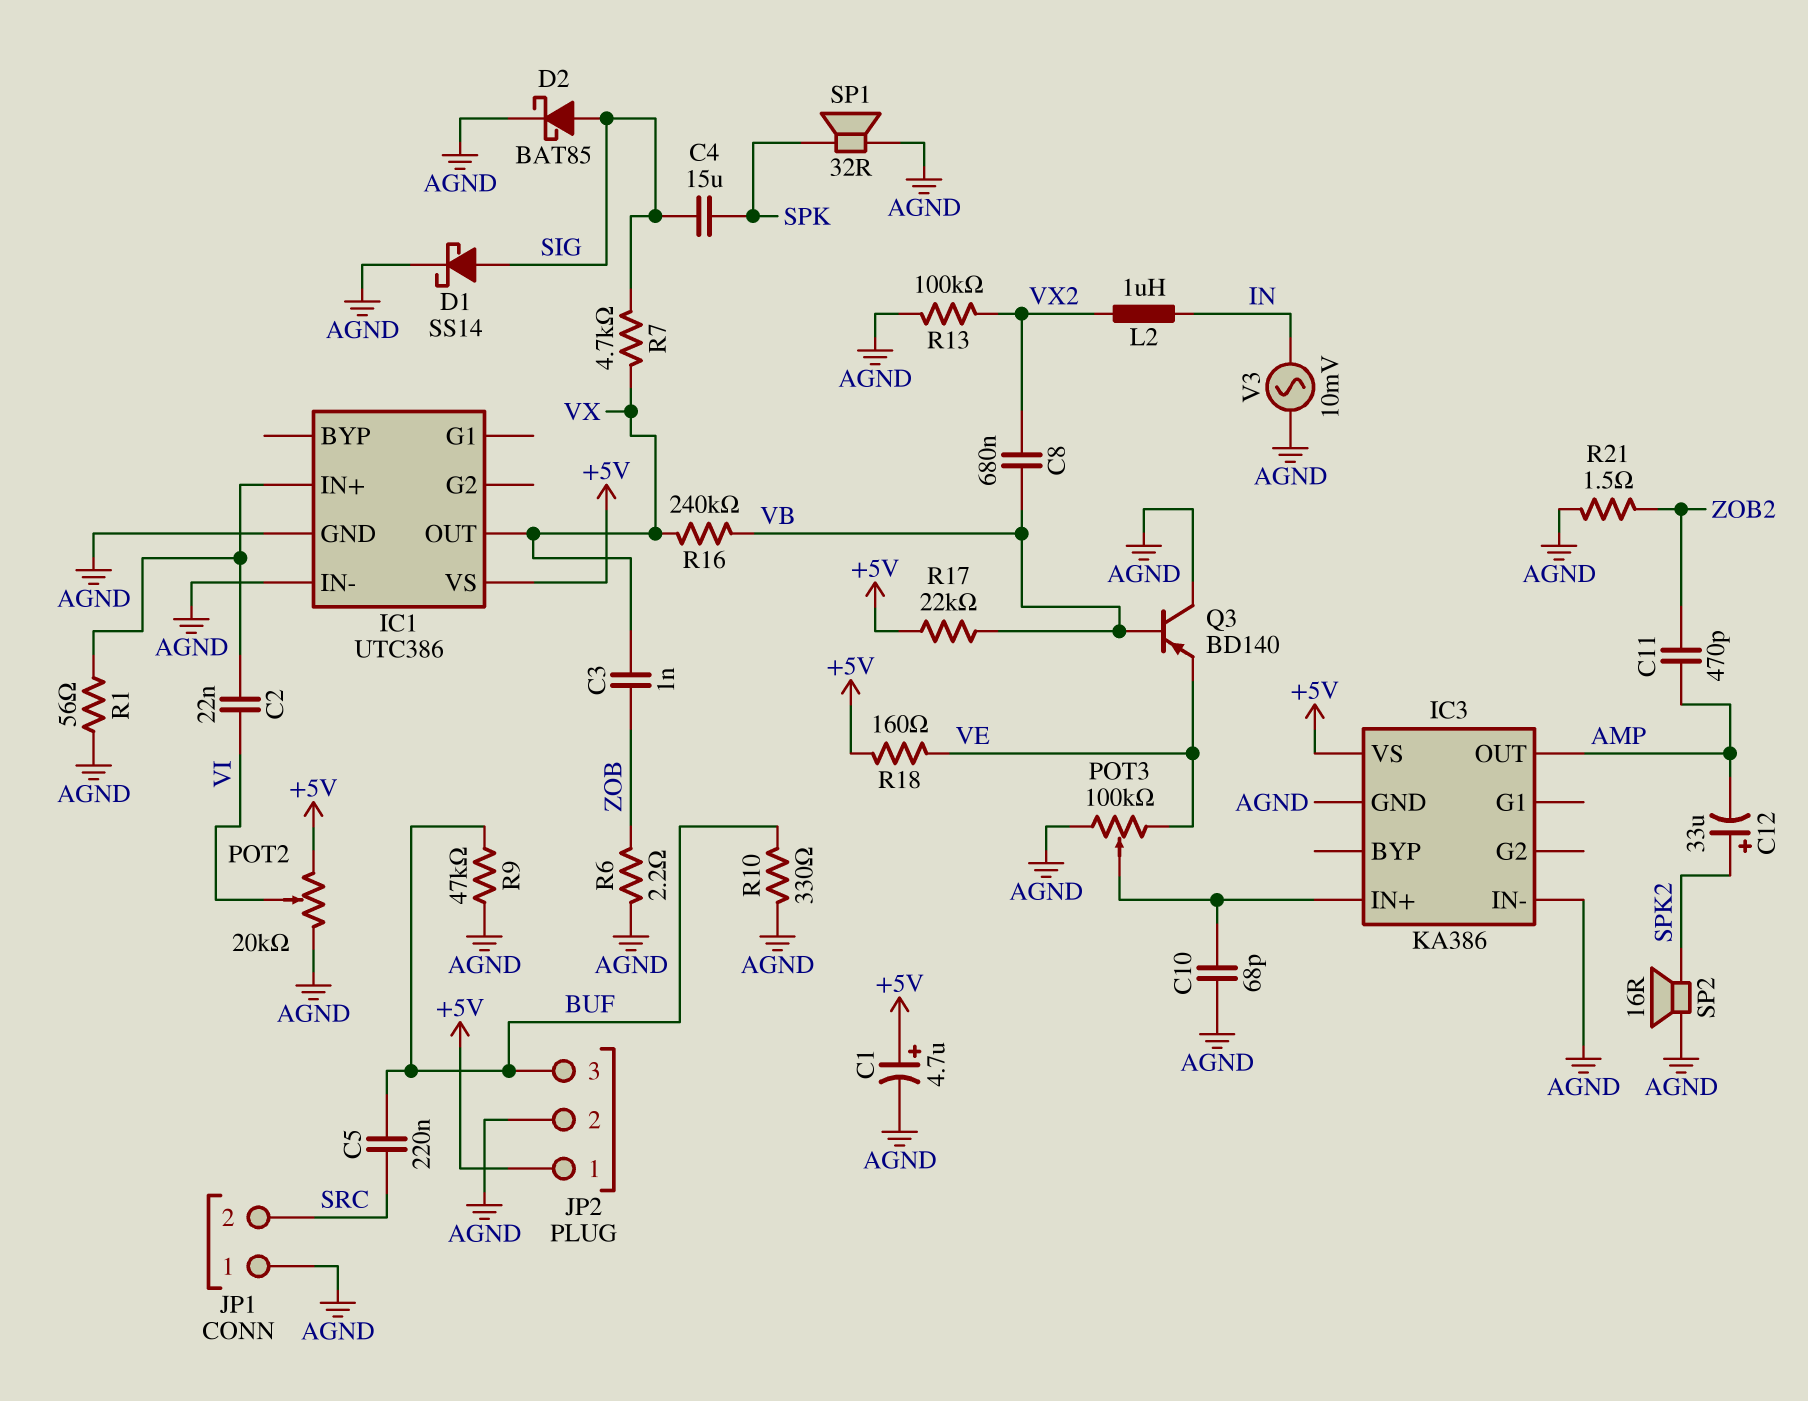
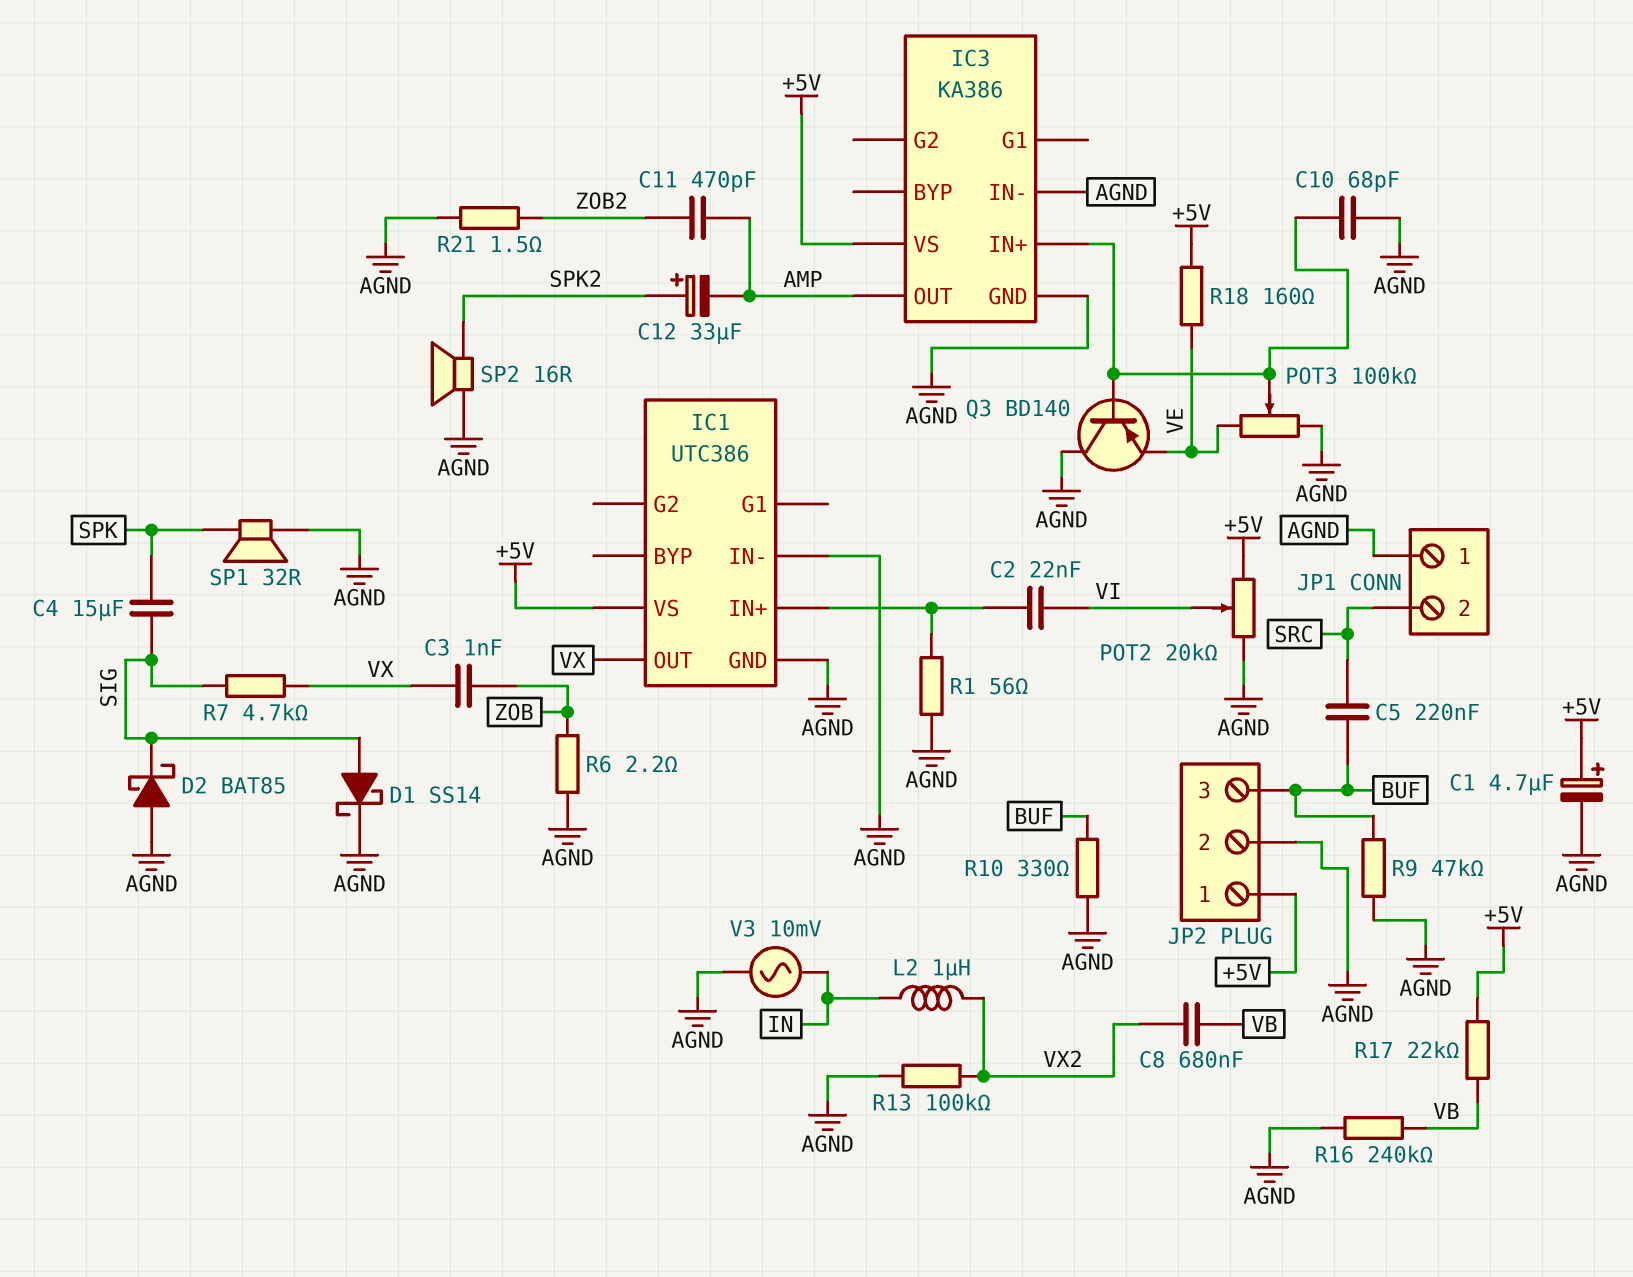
D2: schottky BAT85 (A SIG, K AGND) -> schottky BAT85 (A AGND, K SIG)
Q3: PNP BD140 (B VB, C AGND, E VE) -> PNP BD140 (B IC3/IN+, C AGND, E VE)
R16: 240k (VB, VX) -> 240k (AGND, VB)

